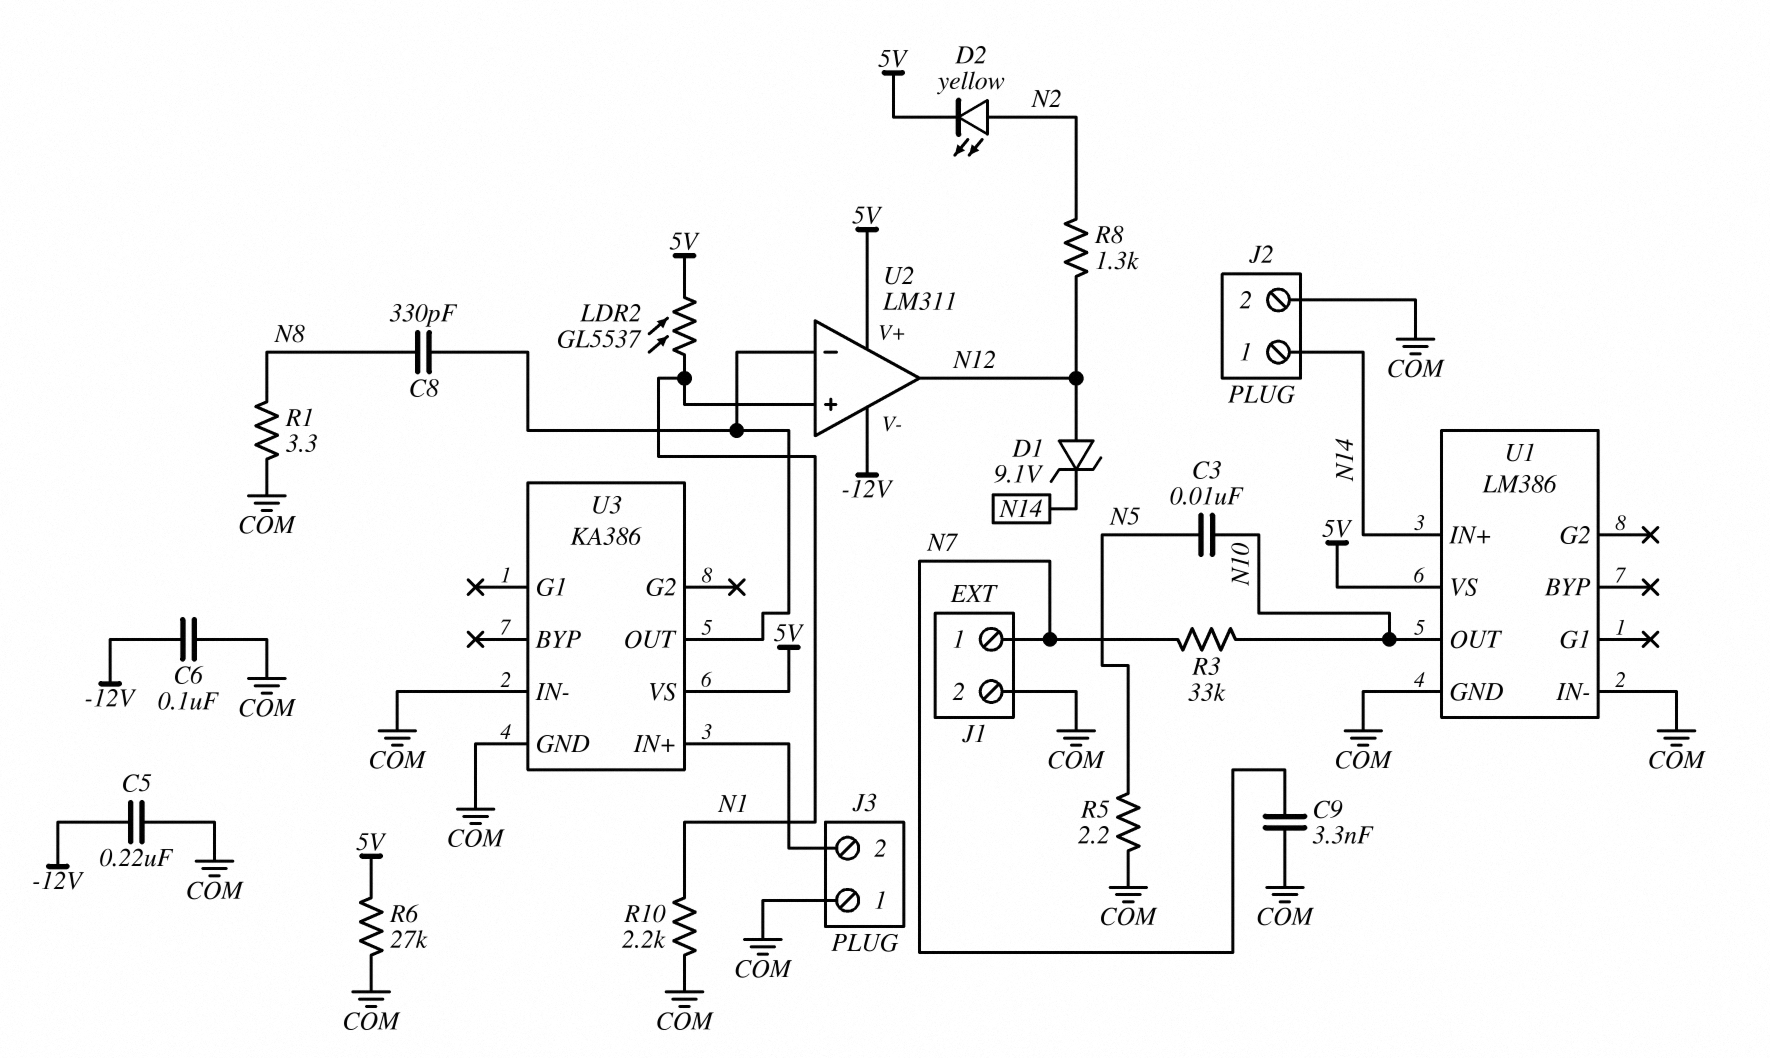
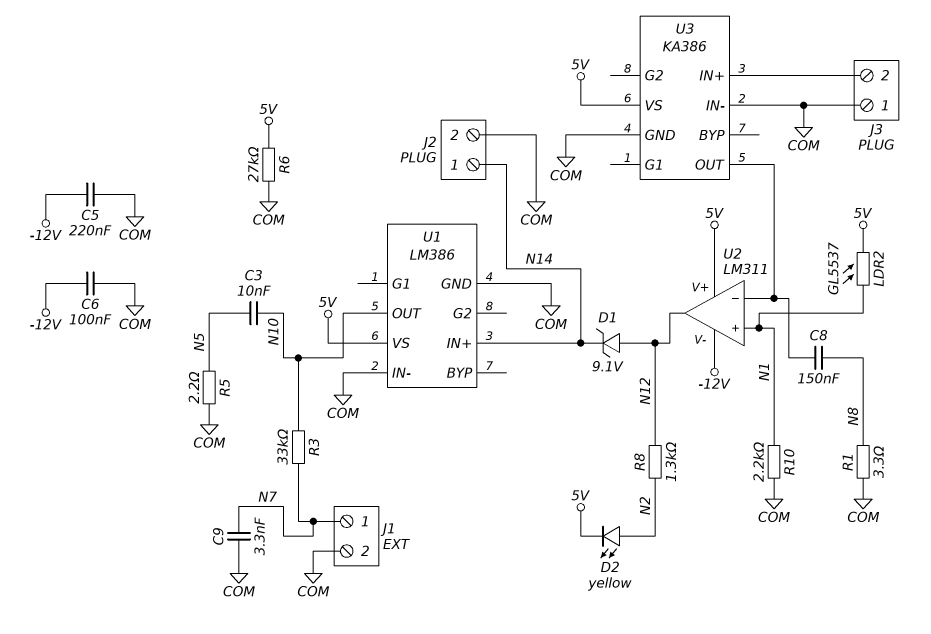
C8: 330pF (N8, U2/in-) -> 150nF (N8, U2/in-)

